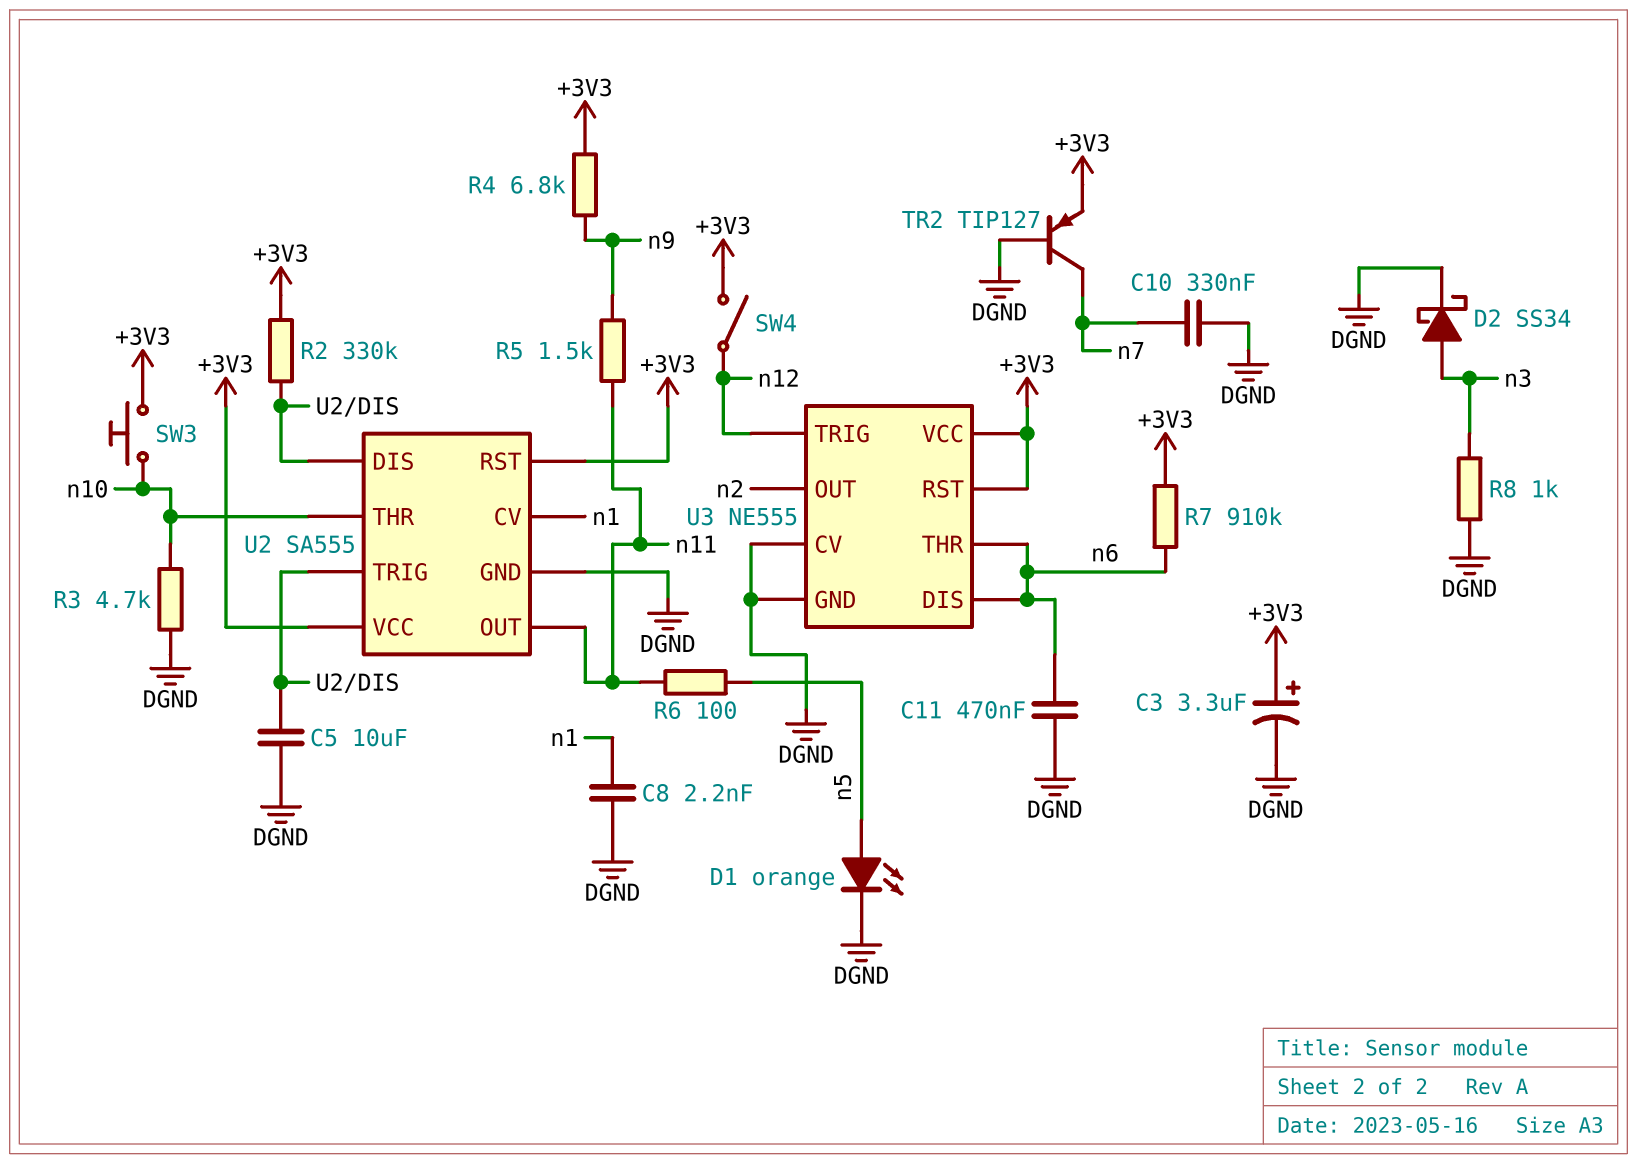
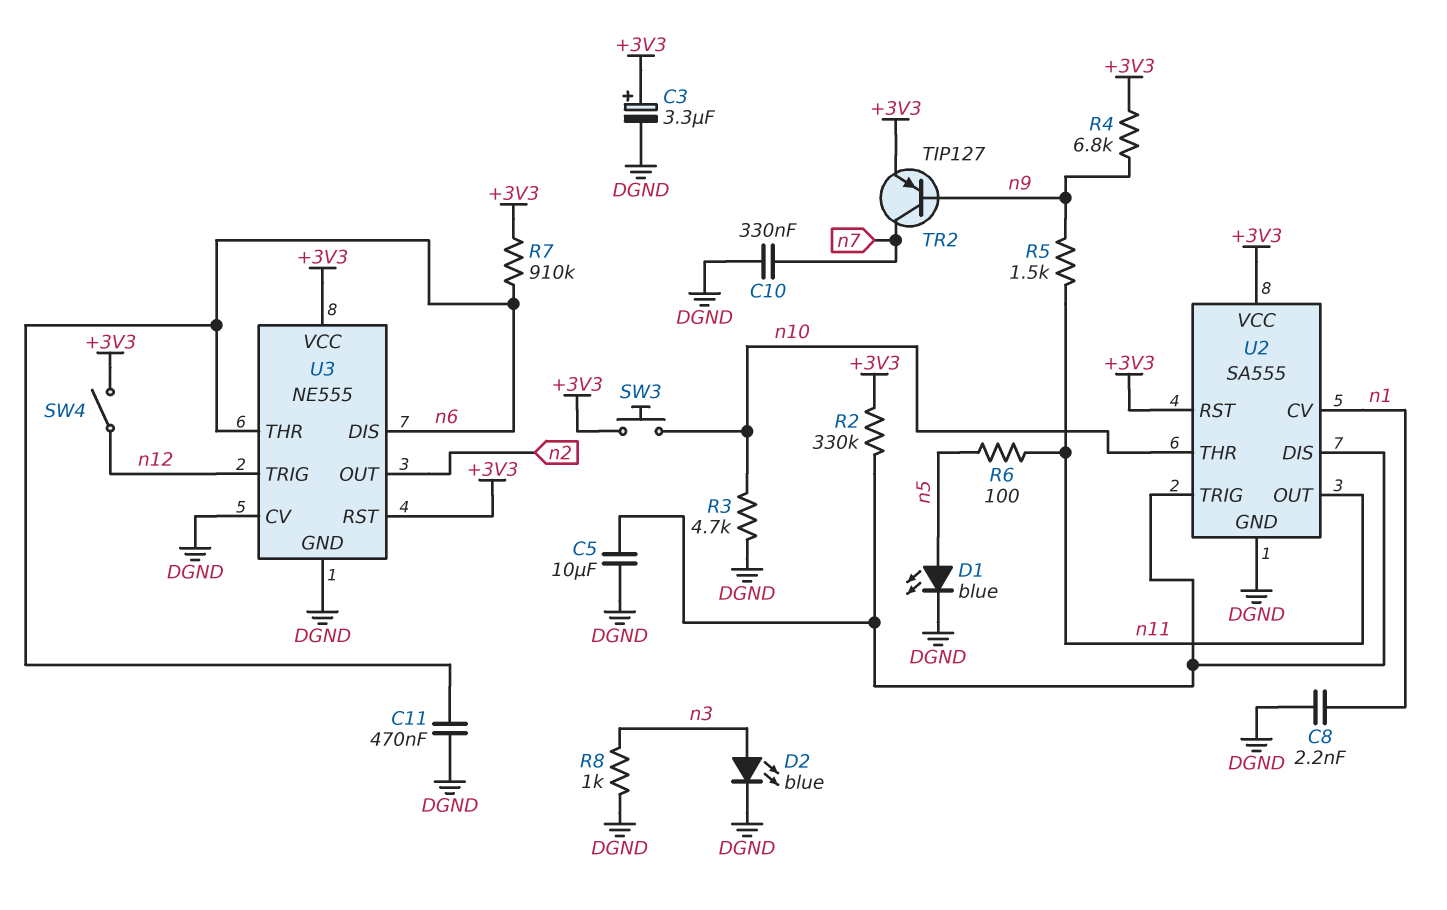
D1: LED orange (A n5, K DGND) -> LED blue (A n5, K DGND)
D2: schottky SS34 (A n3, K DGND) -> LED blue (A n3, K DGND)
TR2: PNP TIP127 (B DGND, C n7, E +3V3) -> PNP TIP127 (B n9, C n7, E +3V3)

